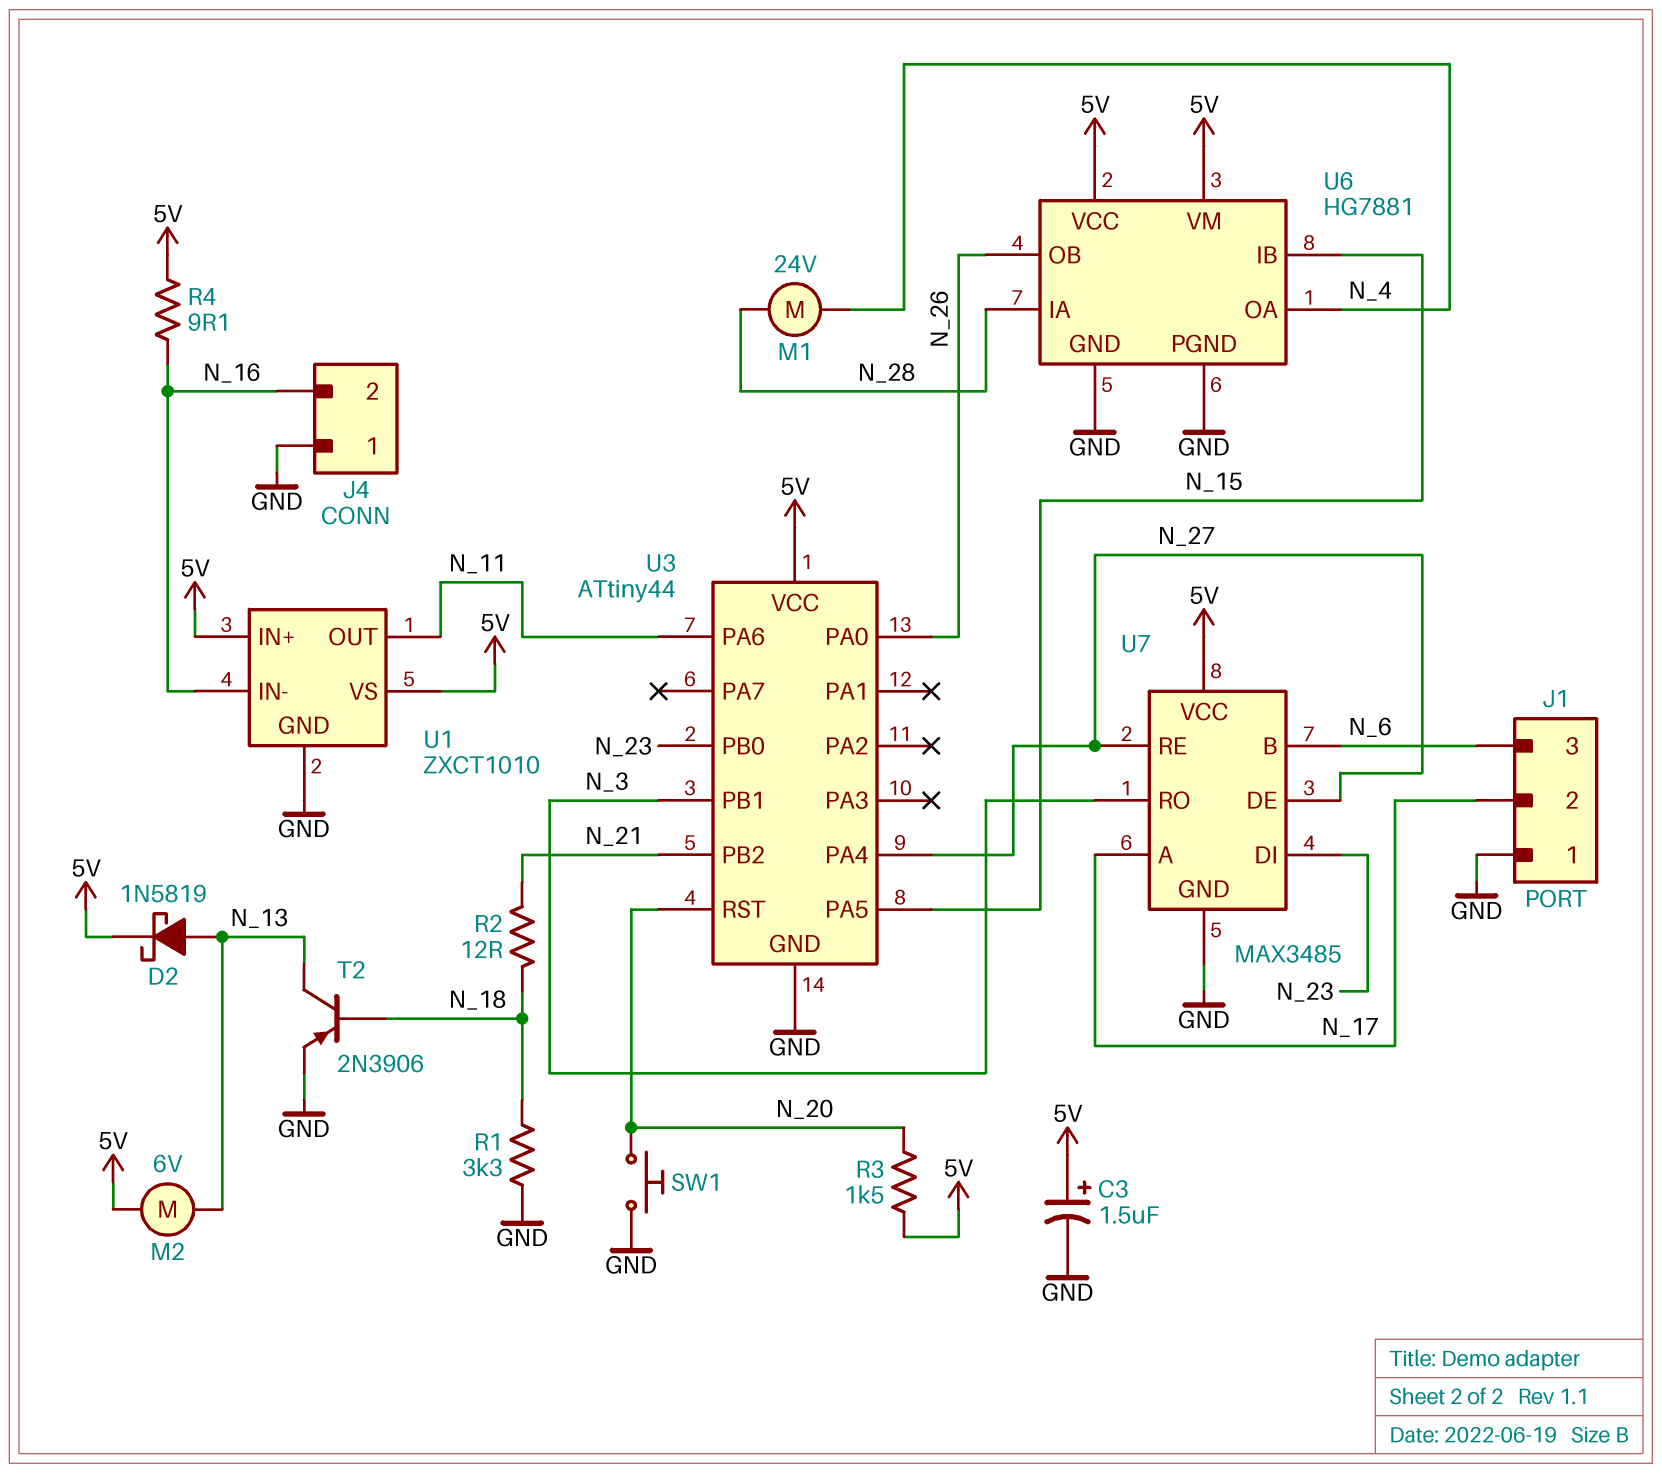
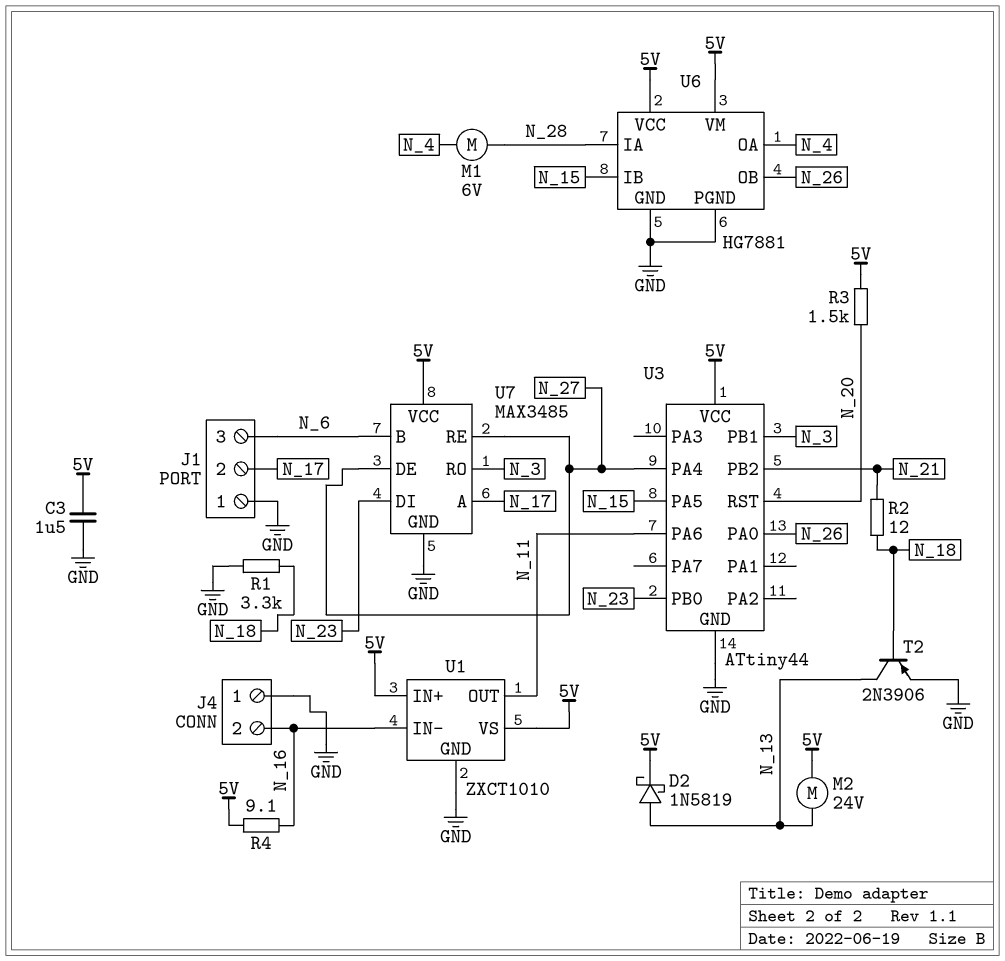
C3: 1.5uF (plus 5V, minus GND) -> 1.5uF (5V, GND)
M1: motor 24V (N_4, N_28) -> motor 6V (N_4, N_28)
M2: motor 6V (5V, N_13) -> motor 24V (5V, N_13)
SW1: button (GND, N_20) -> none

